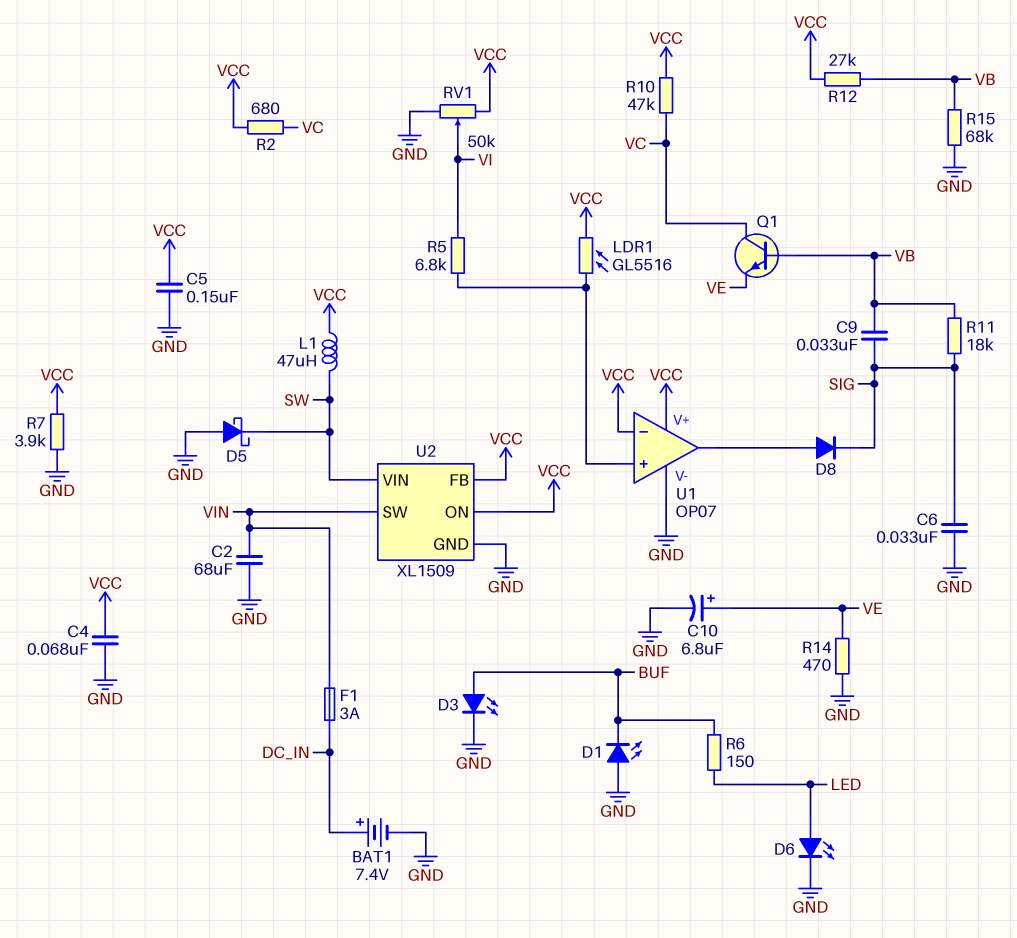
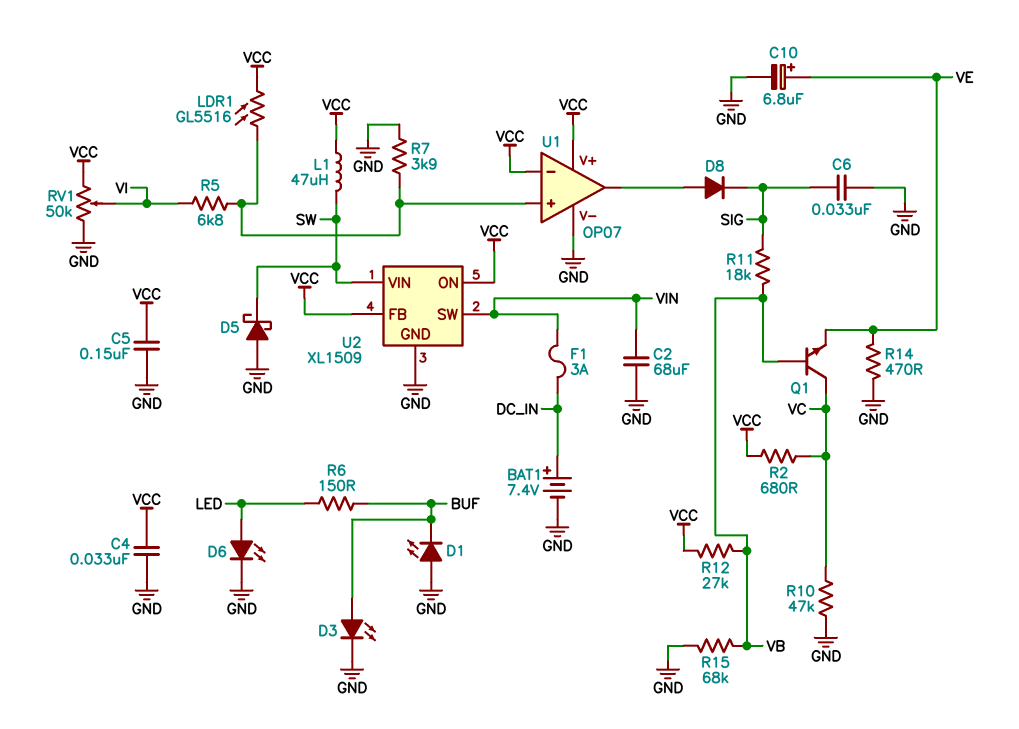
C4: 68nF (GND, VCC) -> 33nF (GND, VCC)
C9: 33nF (SIG, VB) -> none
R7: 3.9k (GND, VCC) -> 3.9k (GND, U1/in+)
R10: 47k (VC, VCC) -> 47k (GND, VC)

